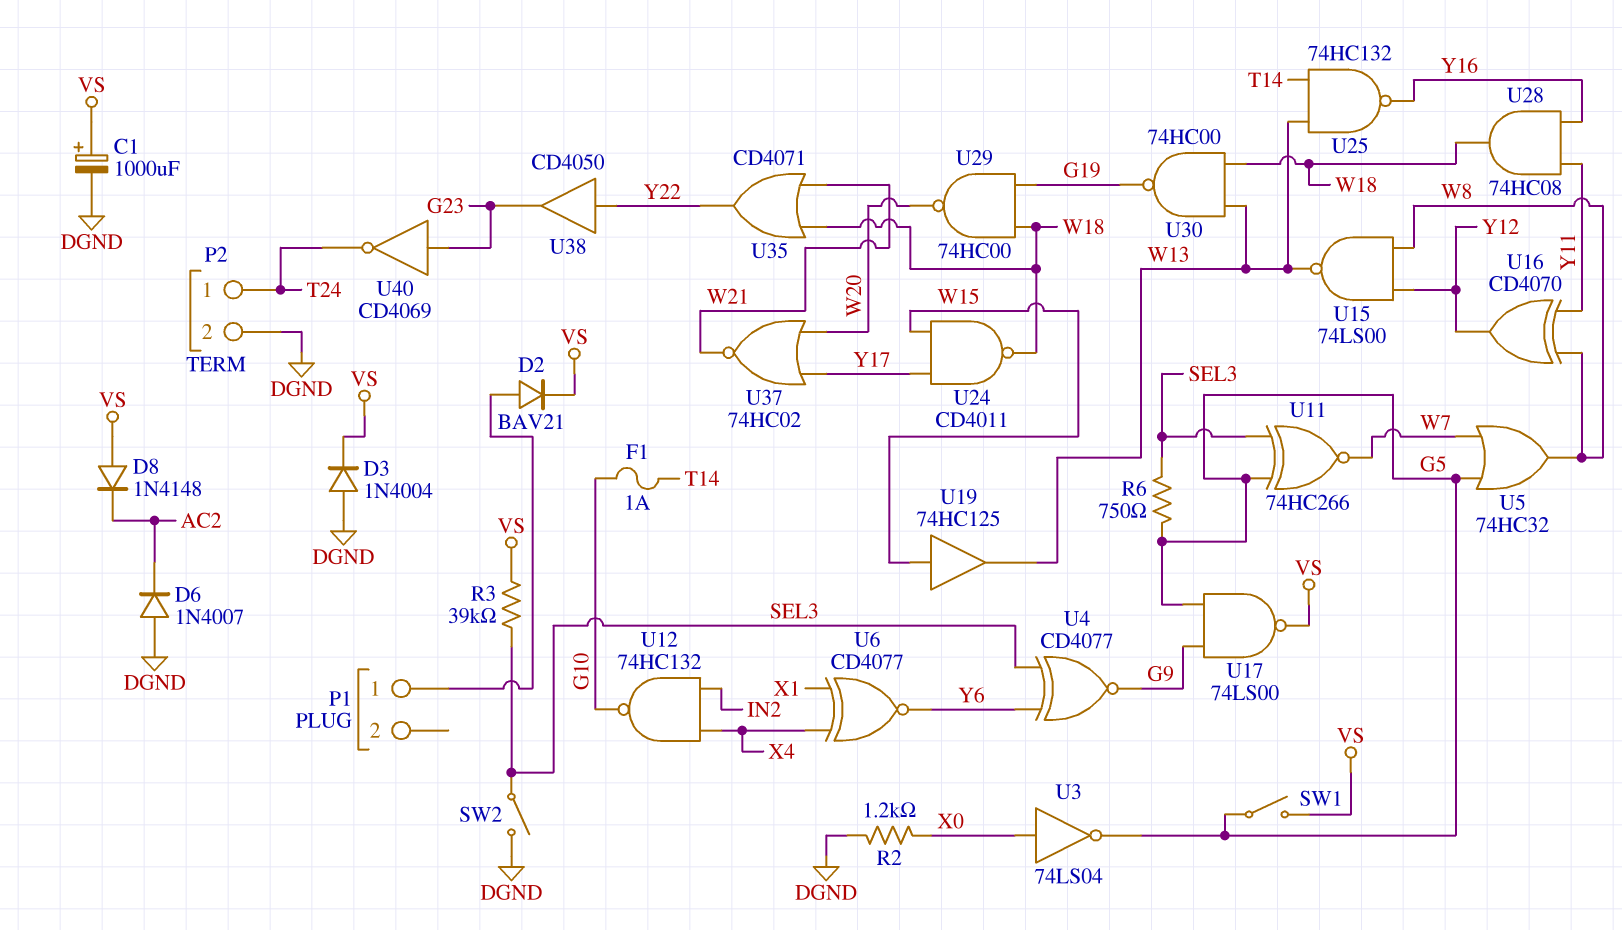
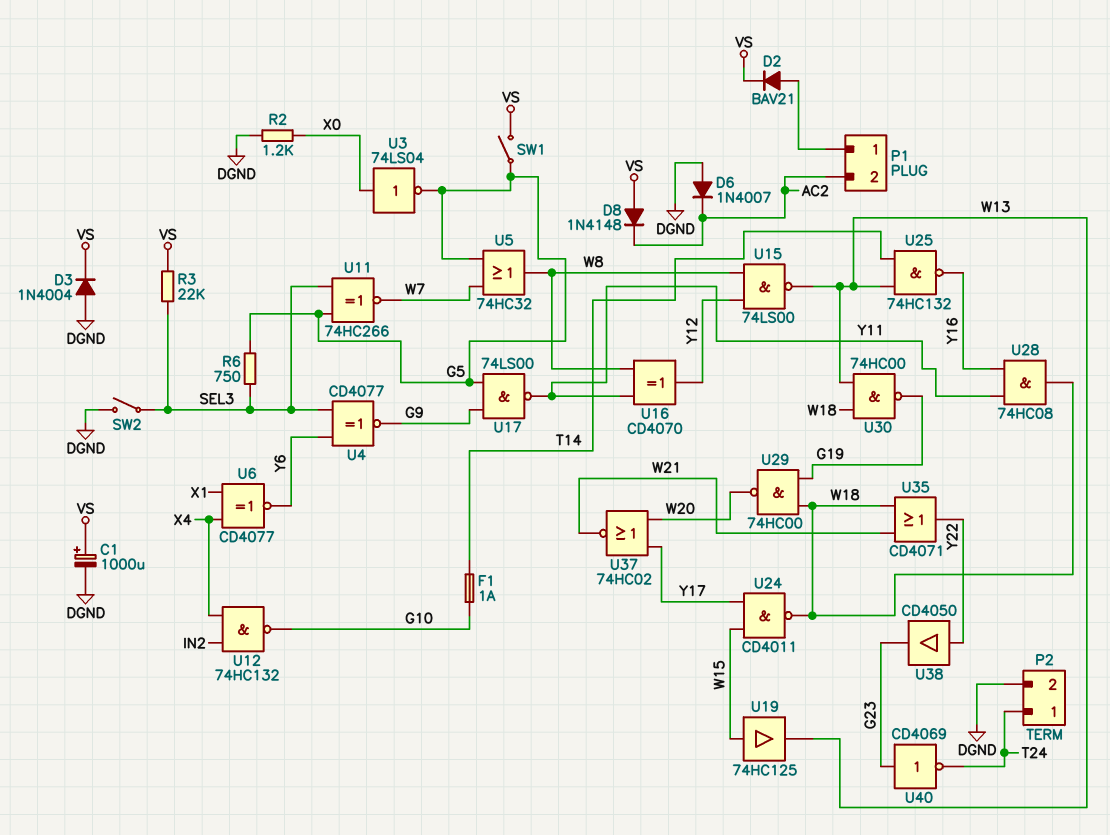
P1 pin 2: none -> AC2
R3: 39k (SEL3, VS) -> 22k (SEL3, VS)
U17: NAND 74LS00 (in G5, in G9, out VS) -> NAND 74LS00 (in G5, in G9, out Y11)

